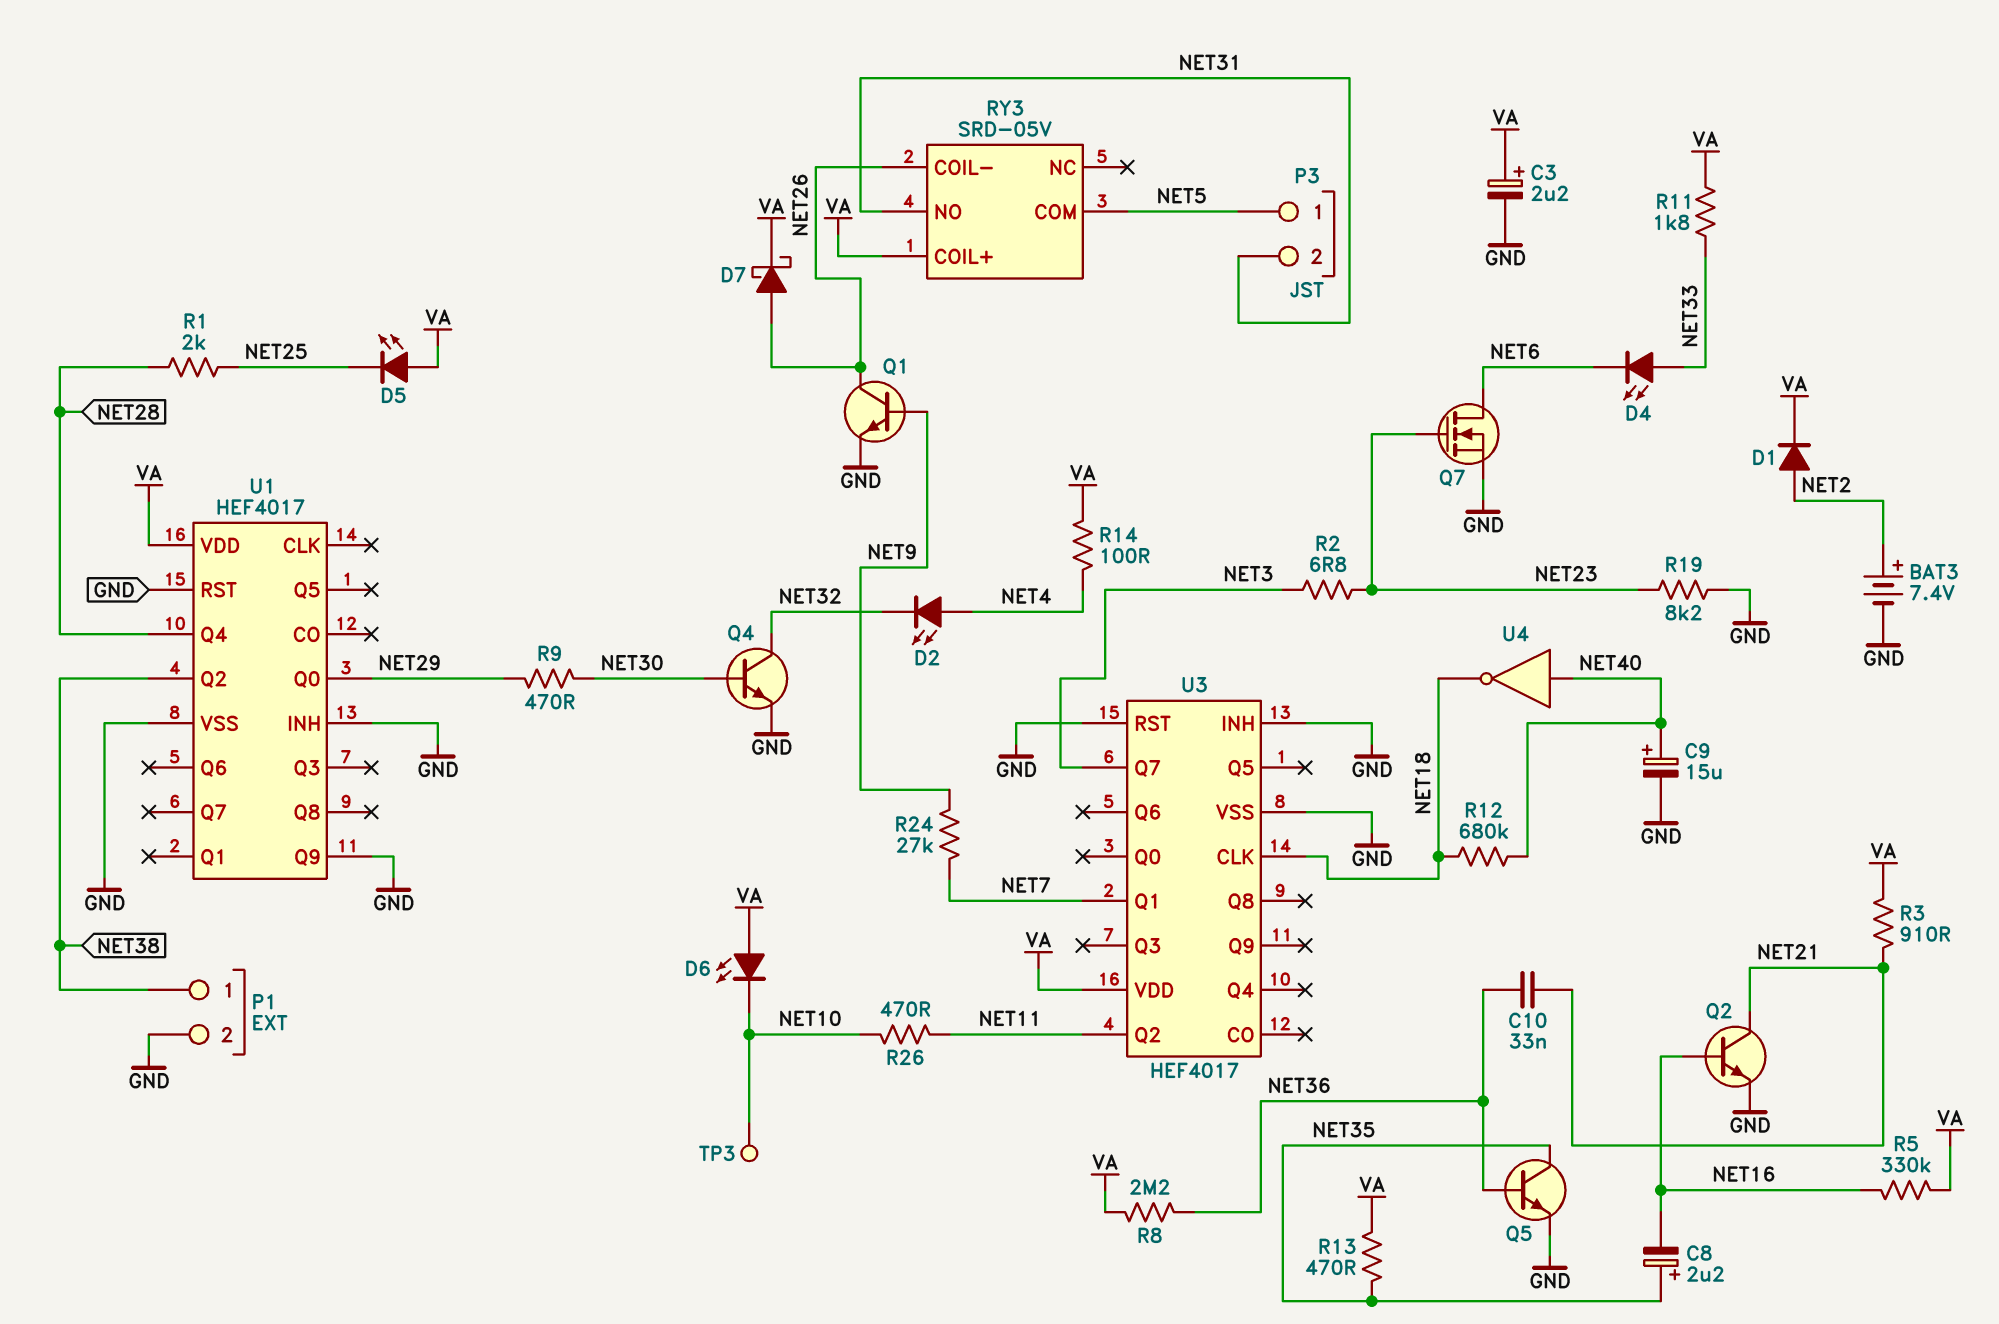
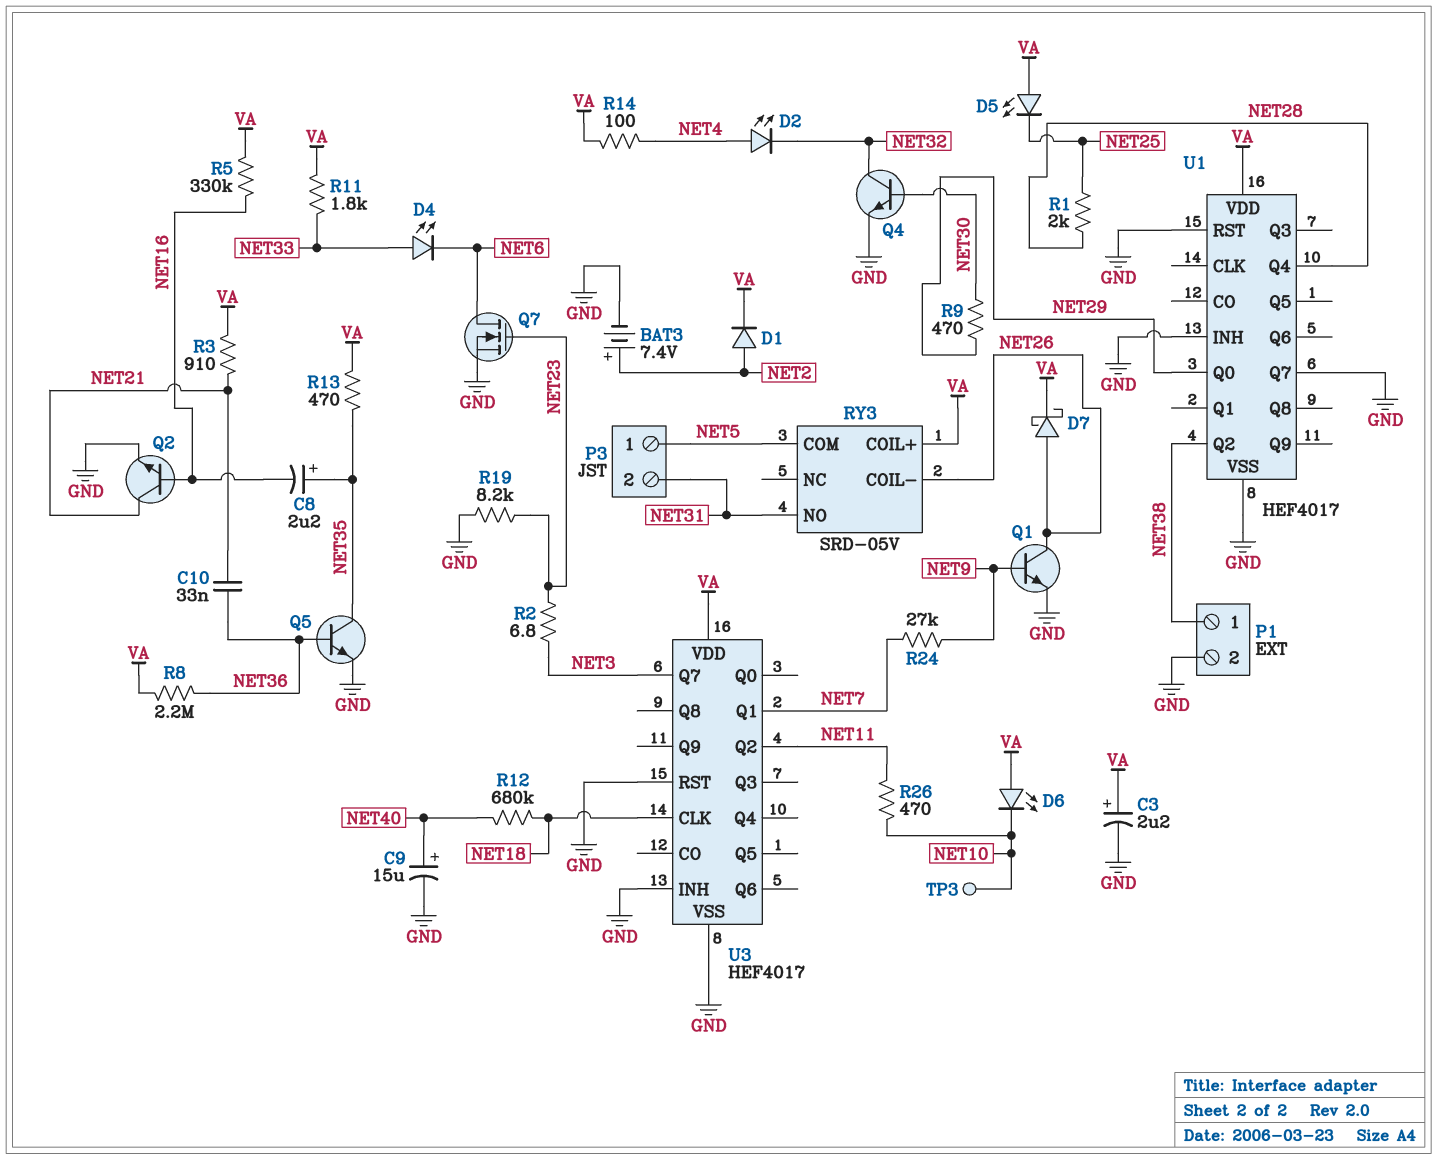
U1 pin Q7: none -> GND
U1 pin Q9: GND -> none
U4: NOT (in NET40, out NET18) -> none

